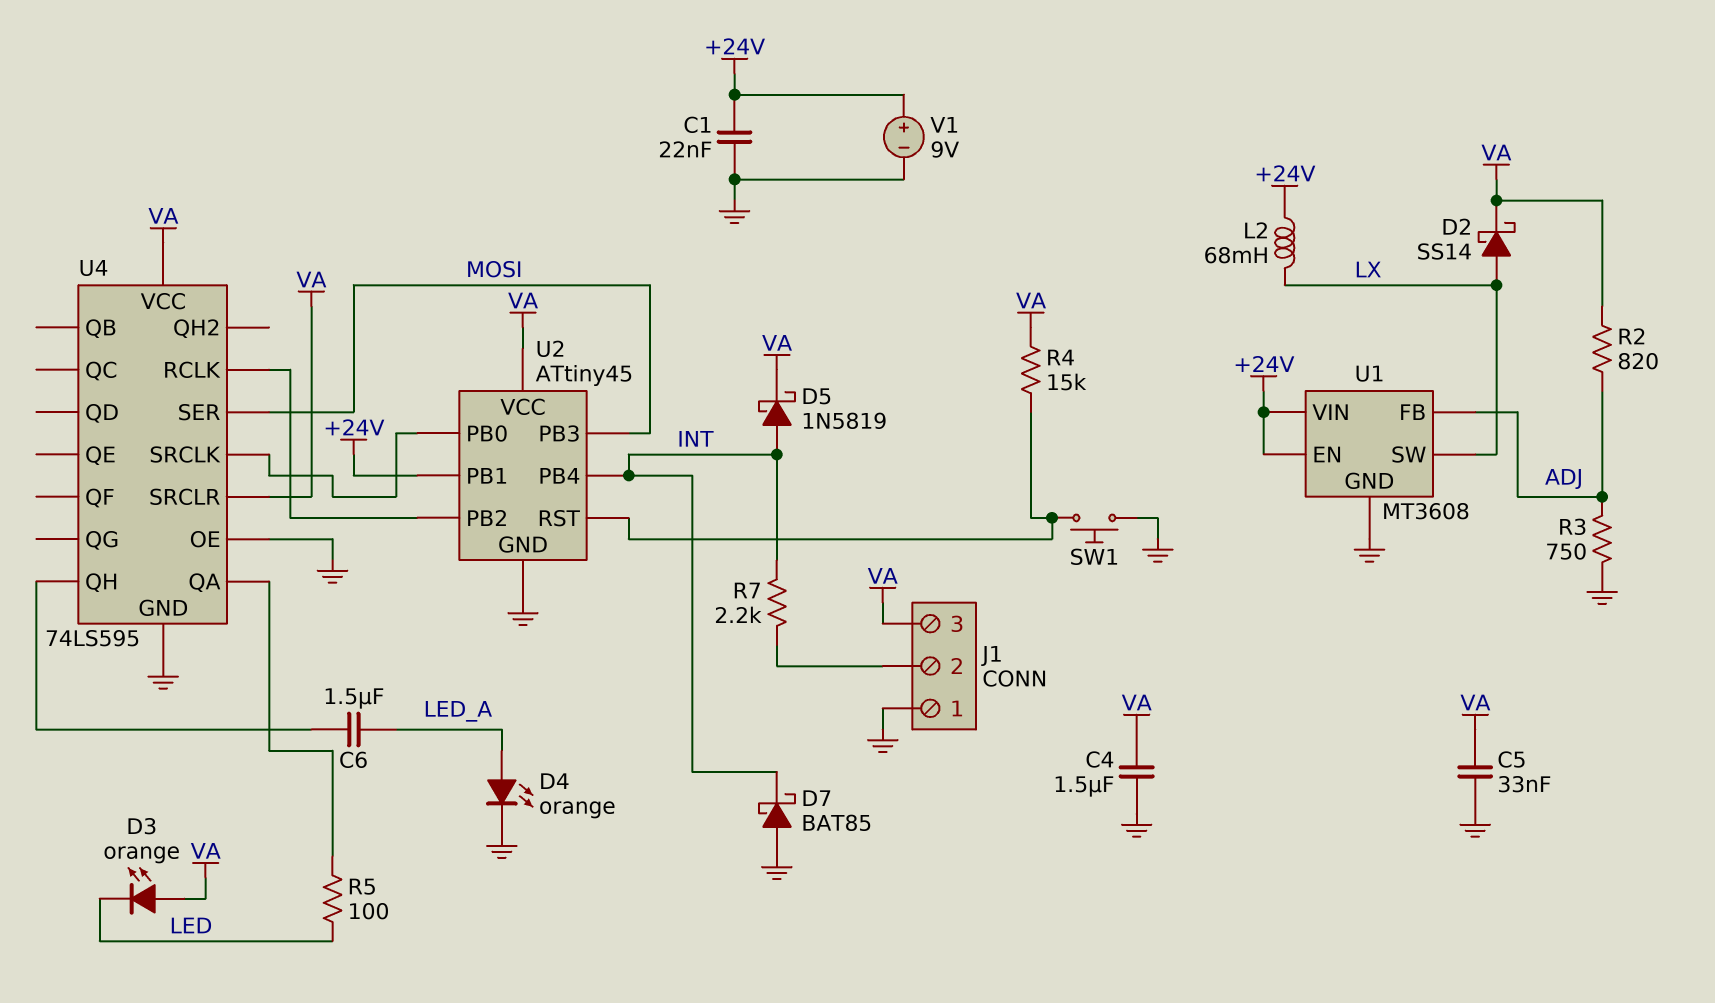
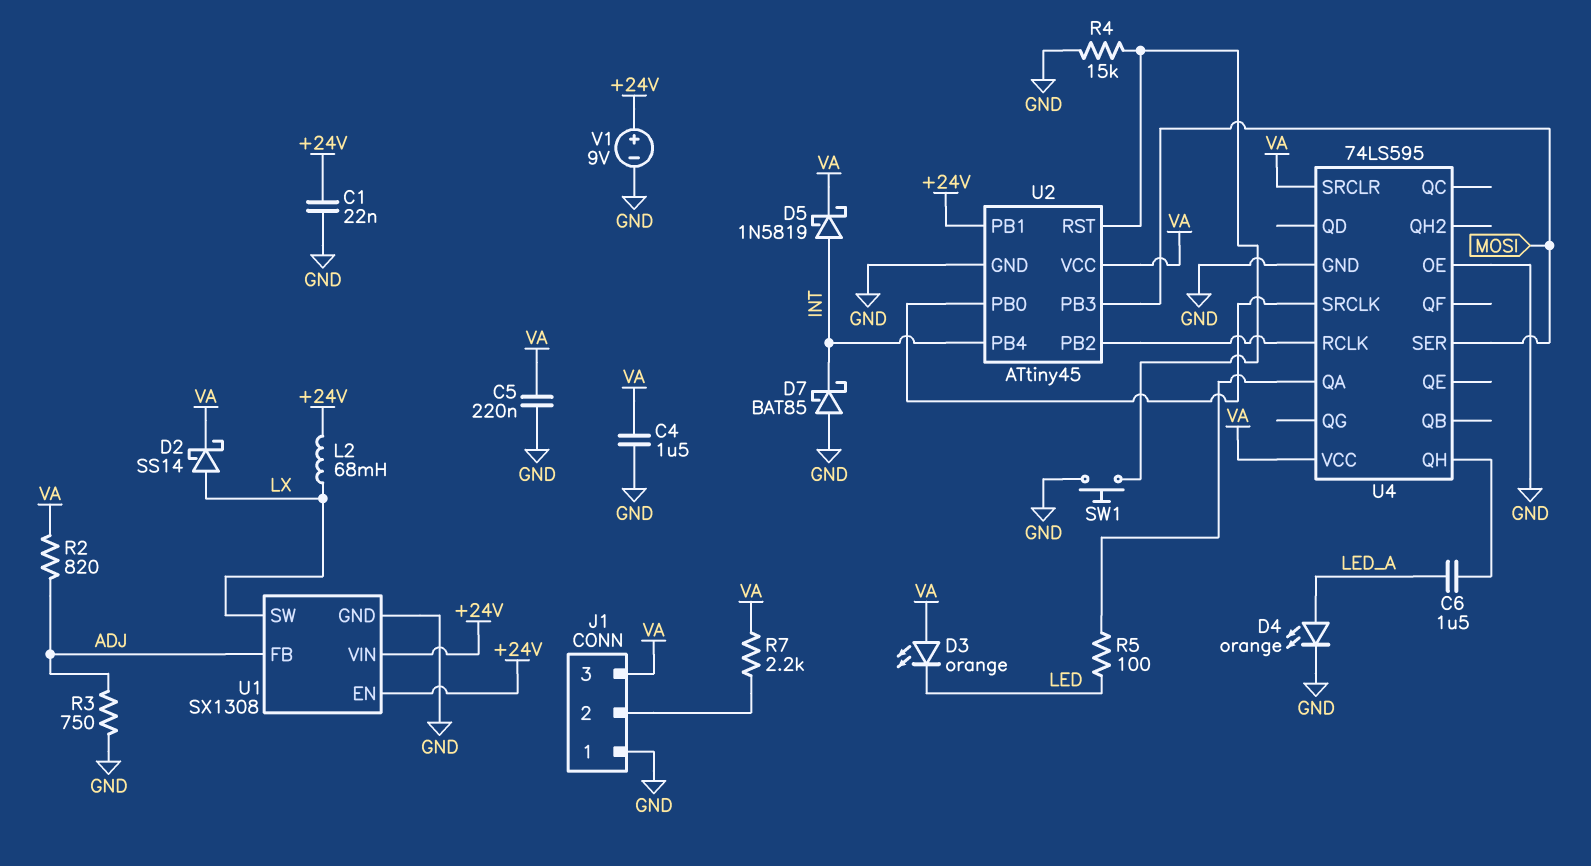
C5: 33nF (GND, VA) -> 220nF (GND, VA)
R4: 15k (U2/RST, VA) -> 15k (GND, U2/RST)
R7: 2.2k (INT, J1/2) -> 2.2k (J1/2, VA)
U1: MT3608 -> SX1308

